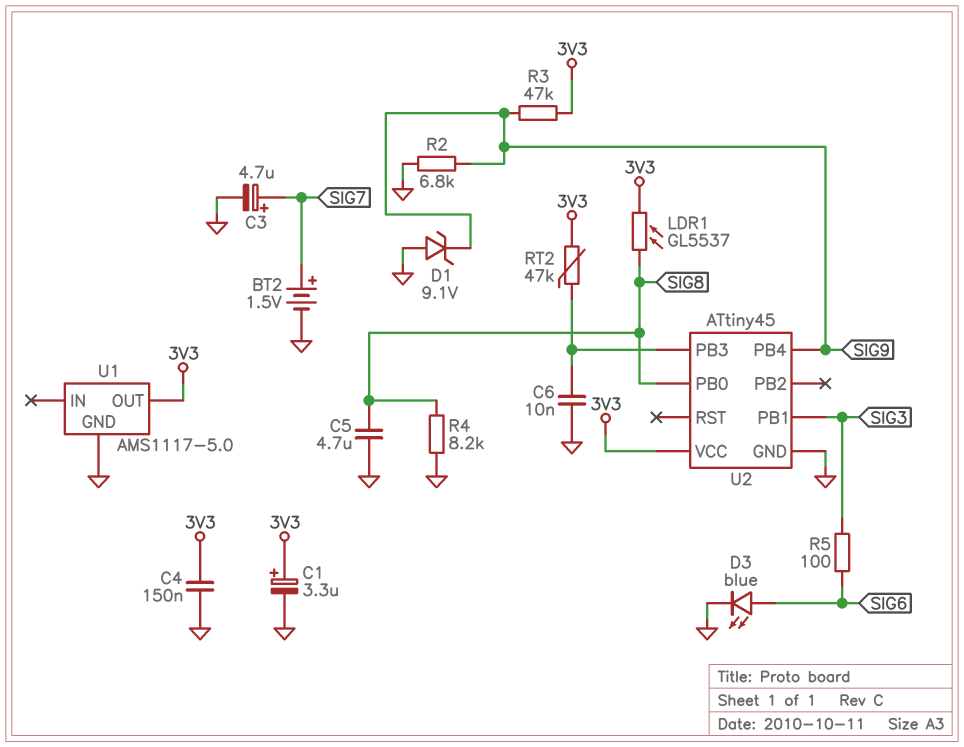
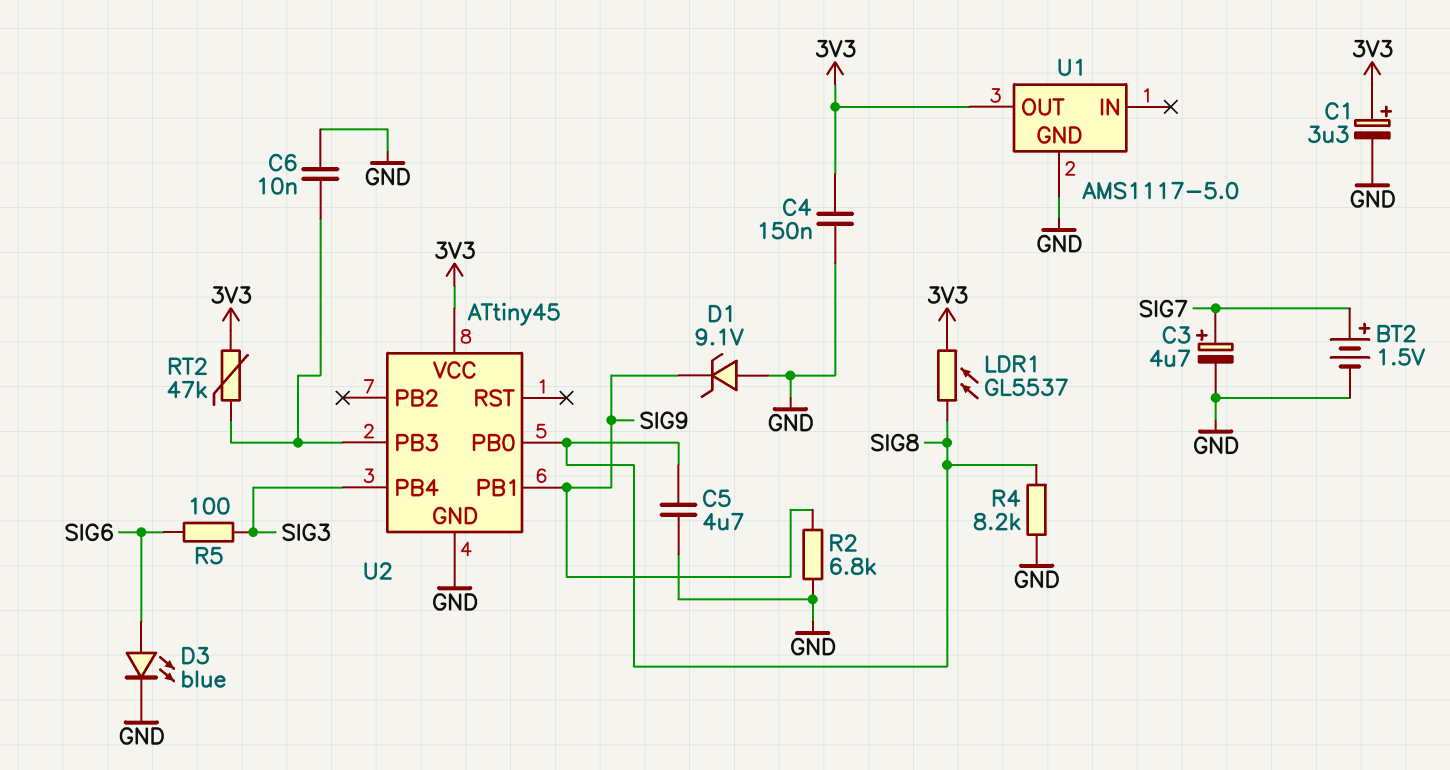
R3: 47k (3V3, SIG9) -> none
U2 pin PB1: SIG3 -> SIG9
U2 pin PB4: SIG9 -> SIG3

